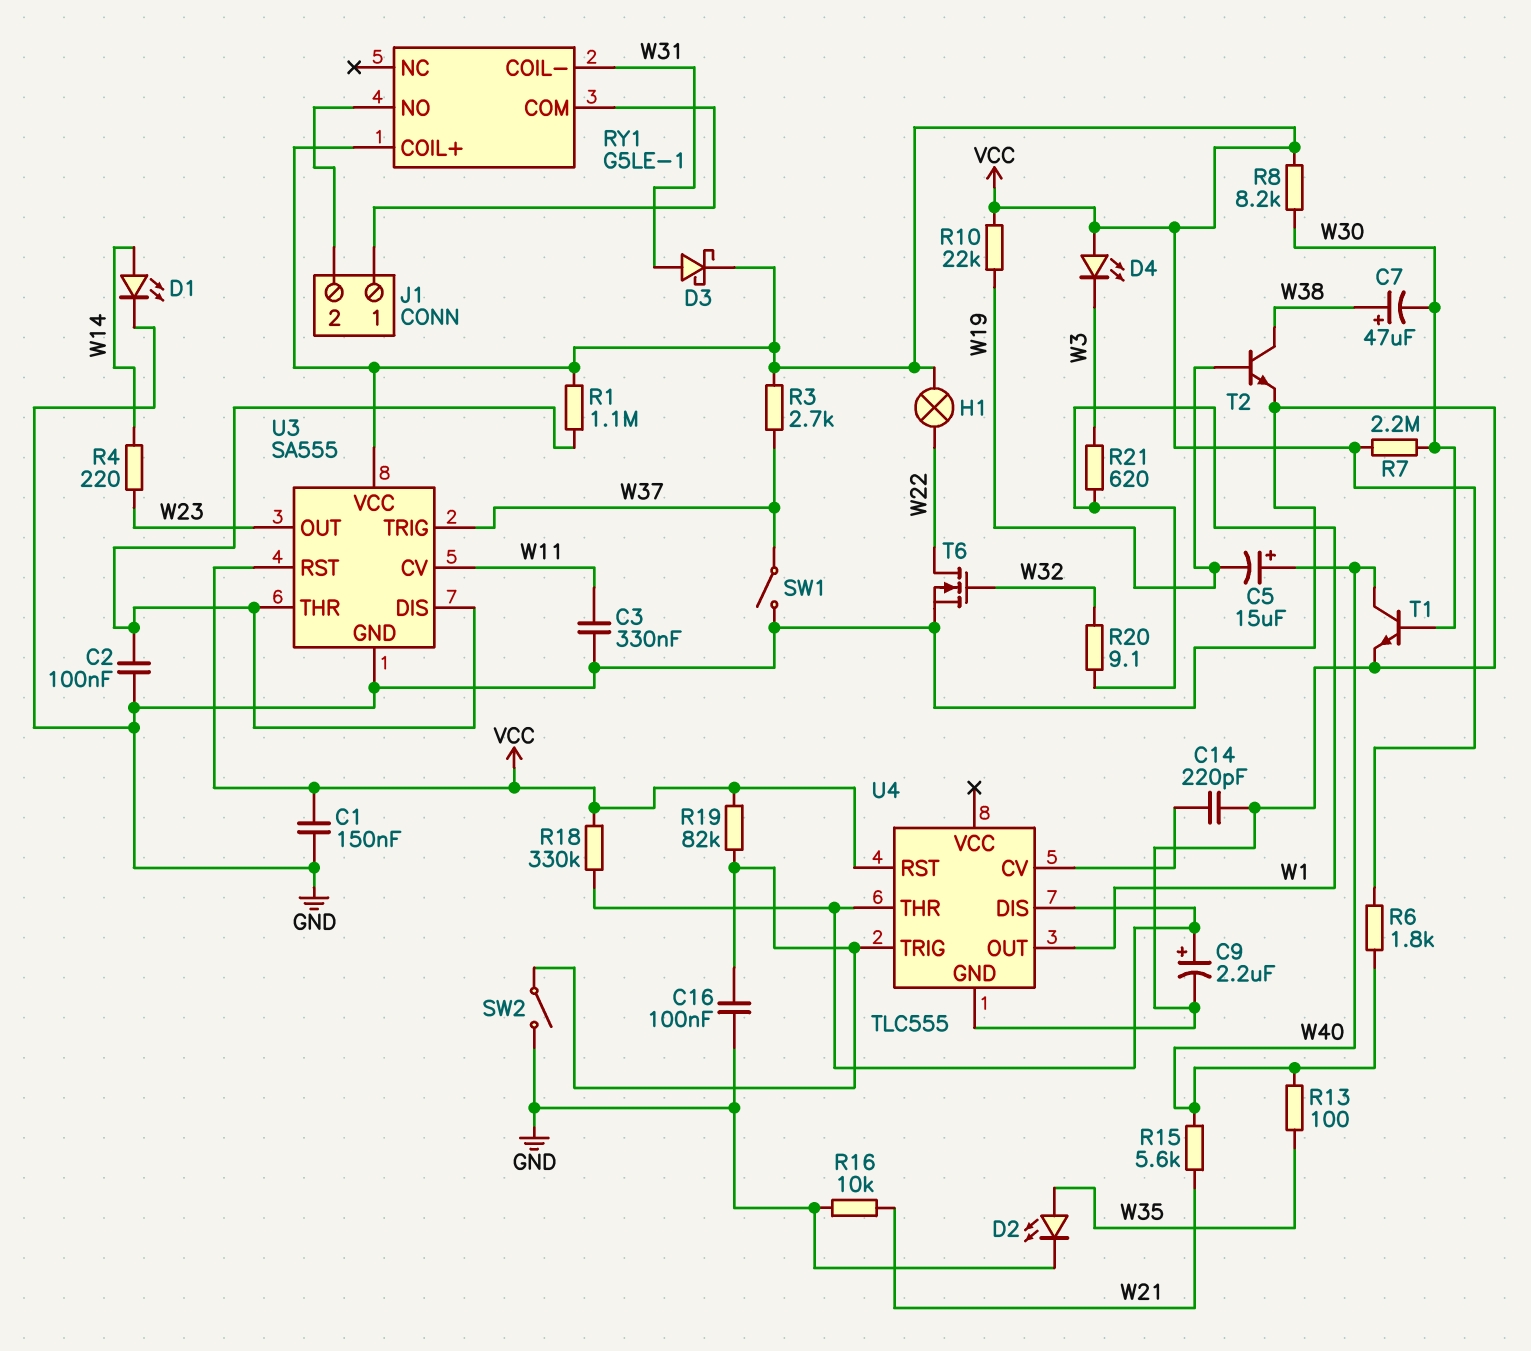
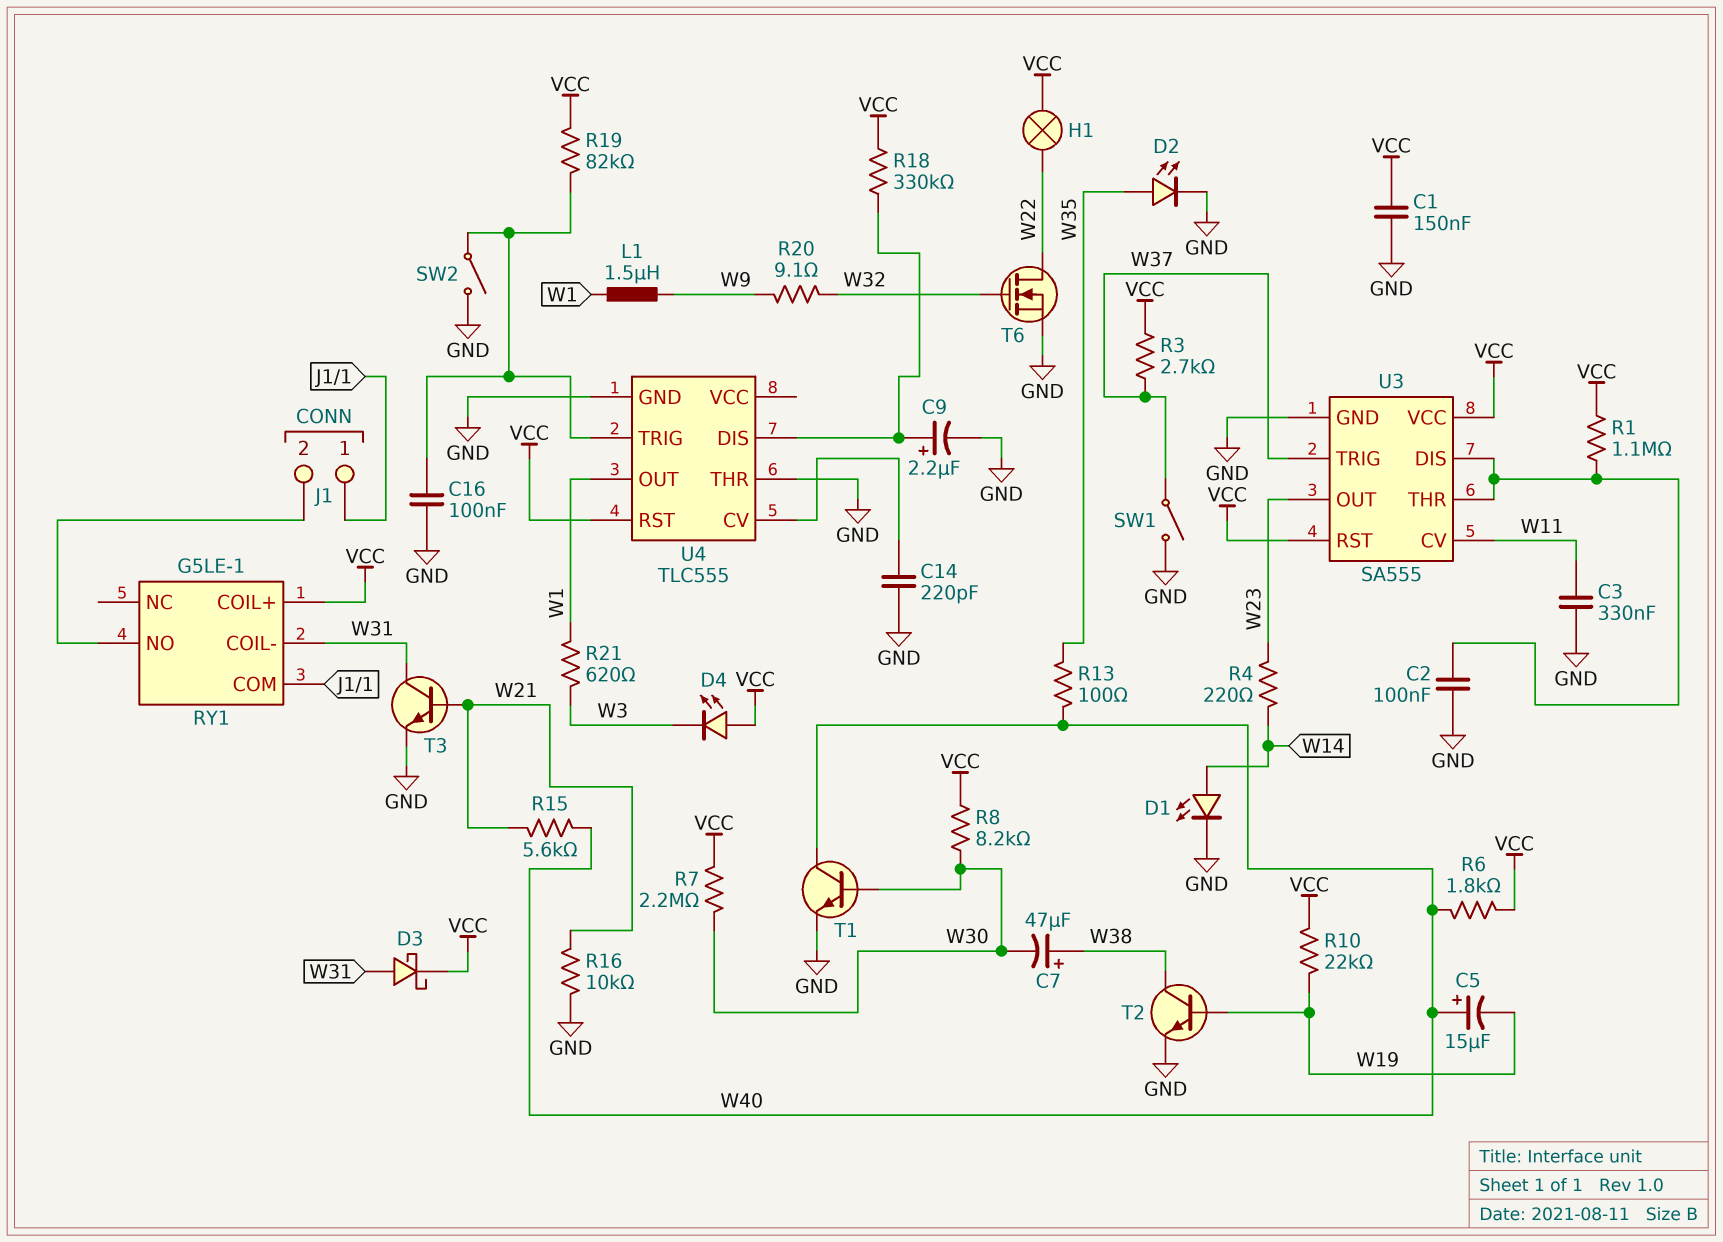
L1: none -> 1.5uH (W1, W9)
R20: 9.1 (W1, W32) -> 9.1 (W9, W32)
T3: none -> NPN (B W21, C W31, E GND)
U4 pin THR: U4/DIS -> GND

